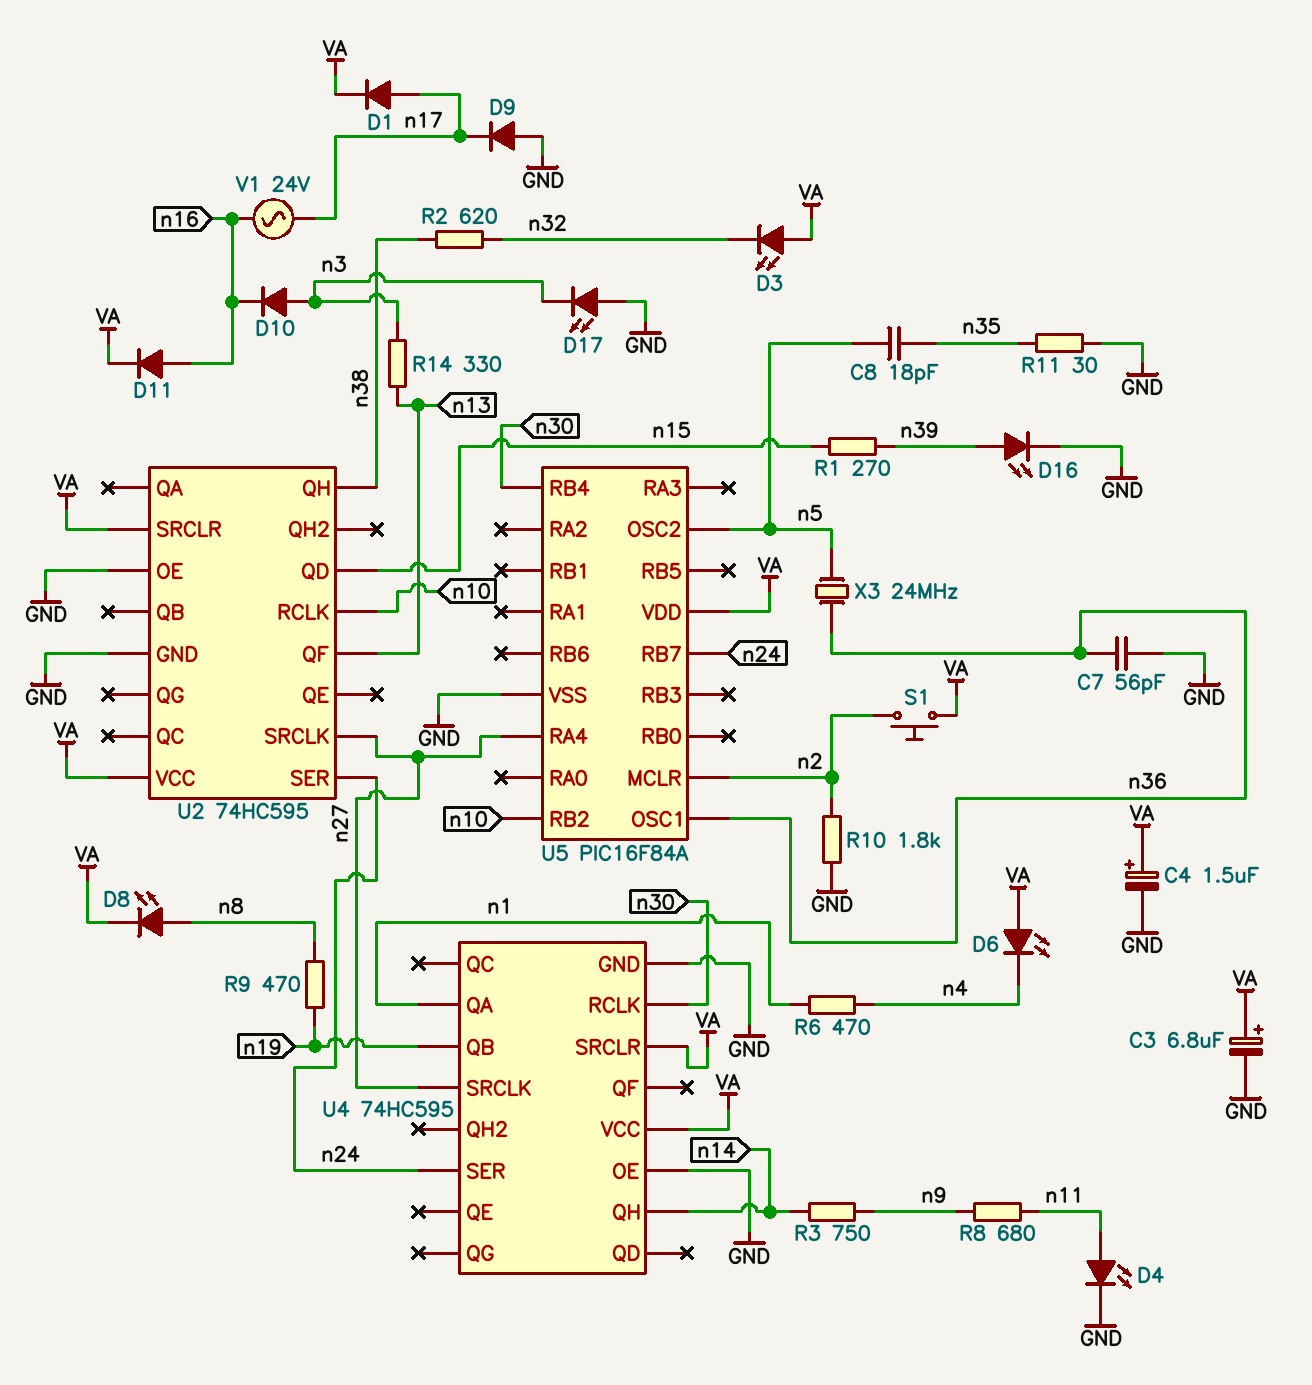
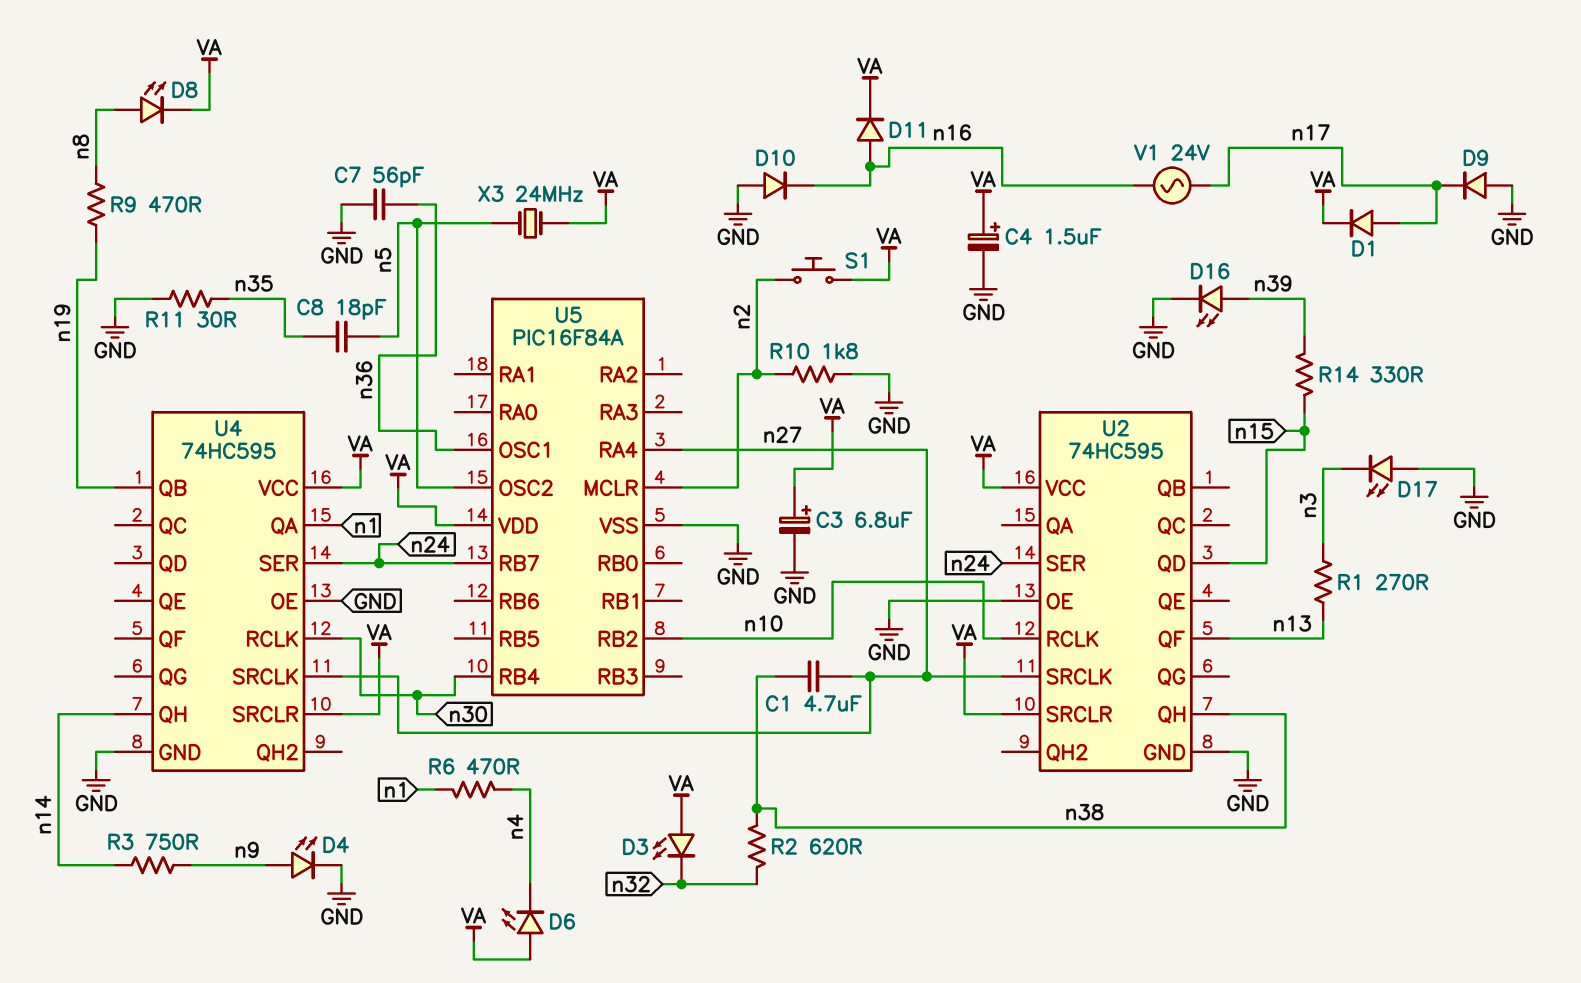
C1: none -> 4.7uF (n27, n38)
D4: LED (A n11, K GND) -> LED (A n9, K GND)
D10: diode (A n3, K n16) -> diode (A GND, K n16)
R1: 270 (n15, n39) -> 270 (n3, n13)
R8: 680 (n9, n11) -> none
R14: 330 (n3, n13) -> 330 (n15, n39)
X3: 24MHz (n5, n36) -> 24MHz (VA, n5)

